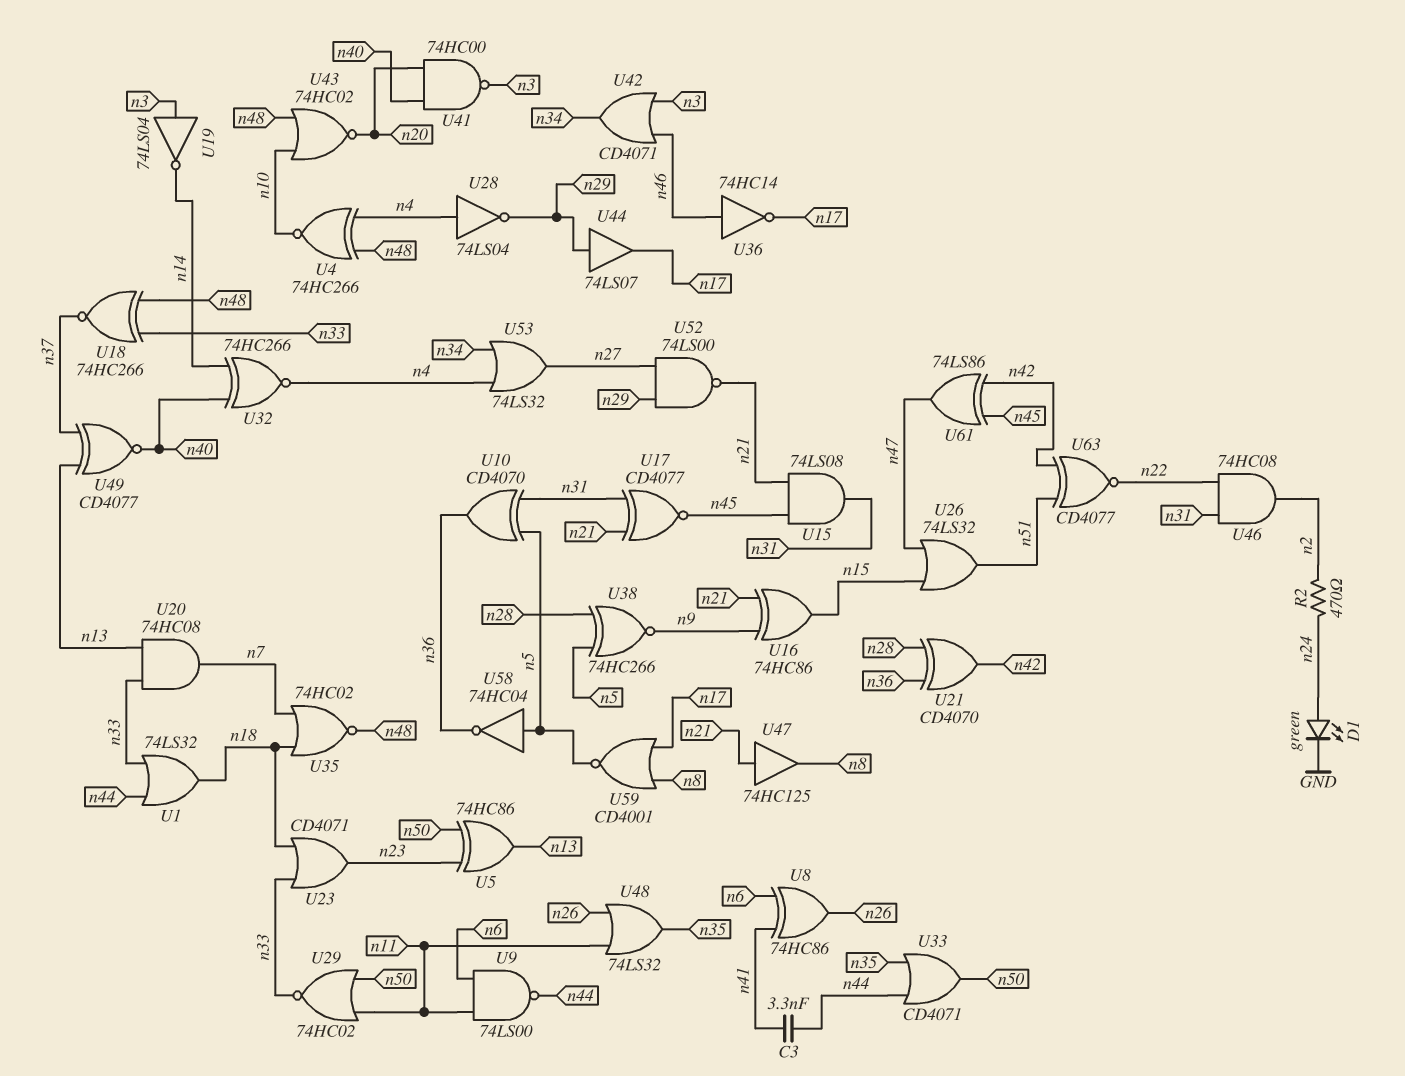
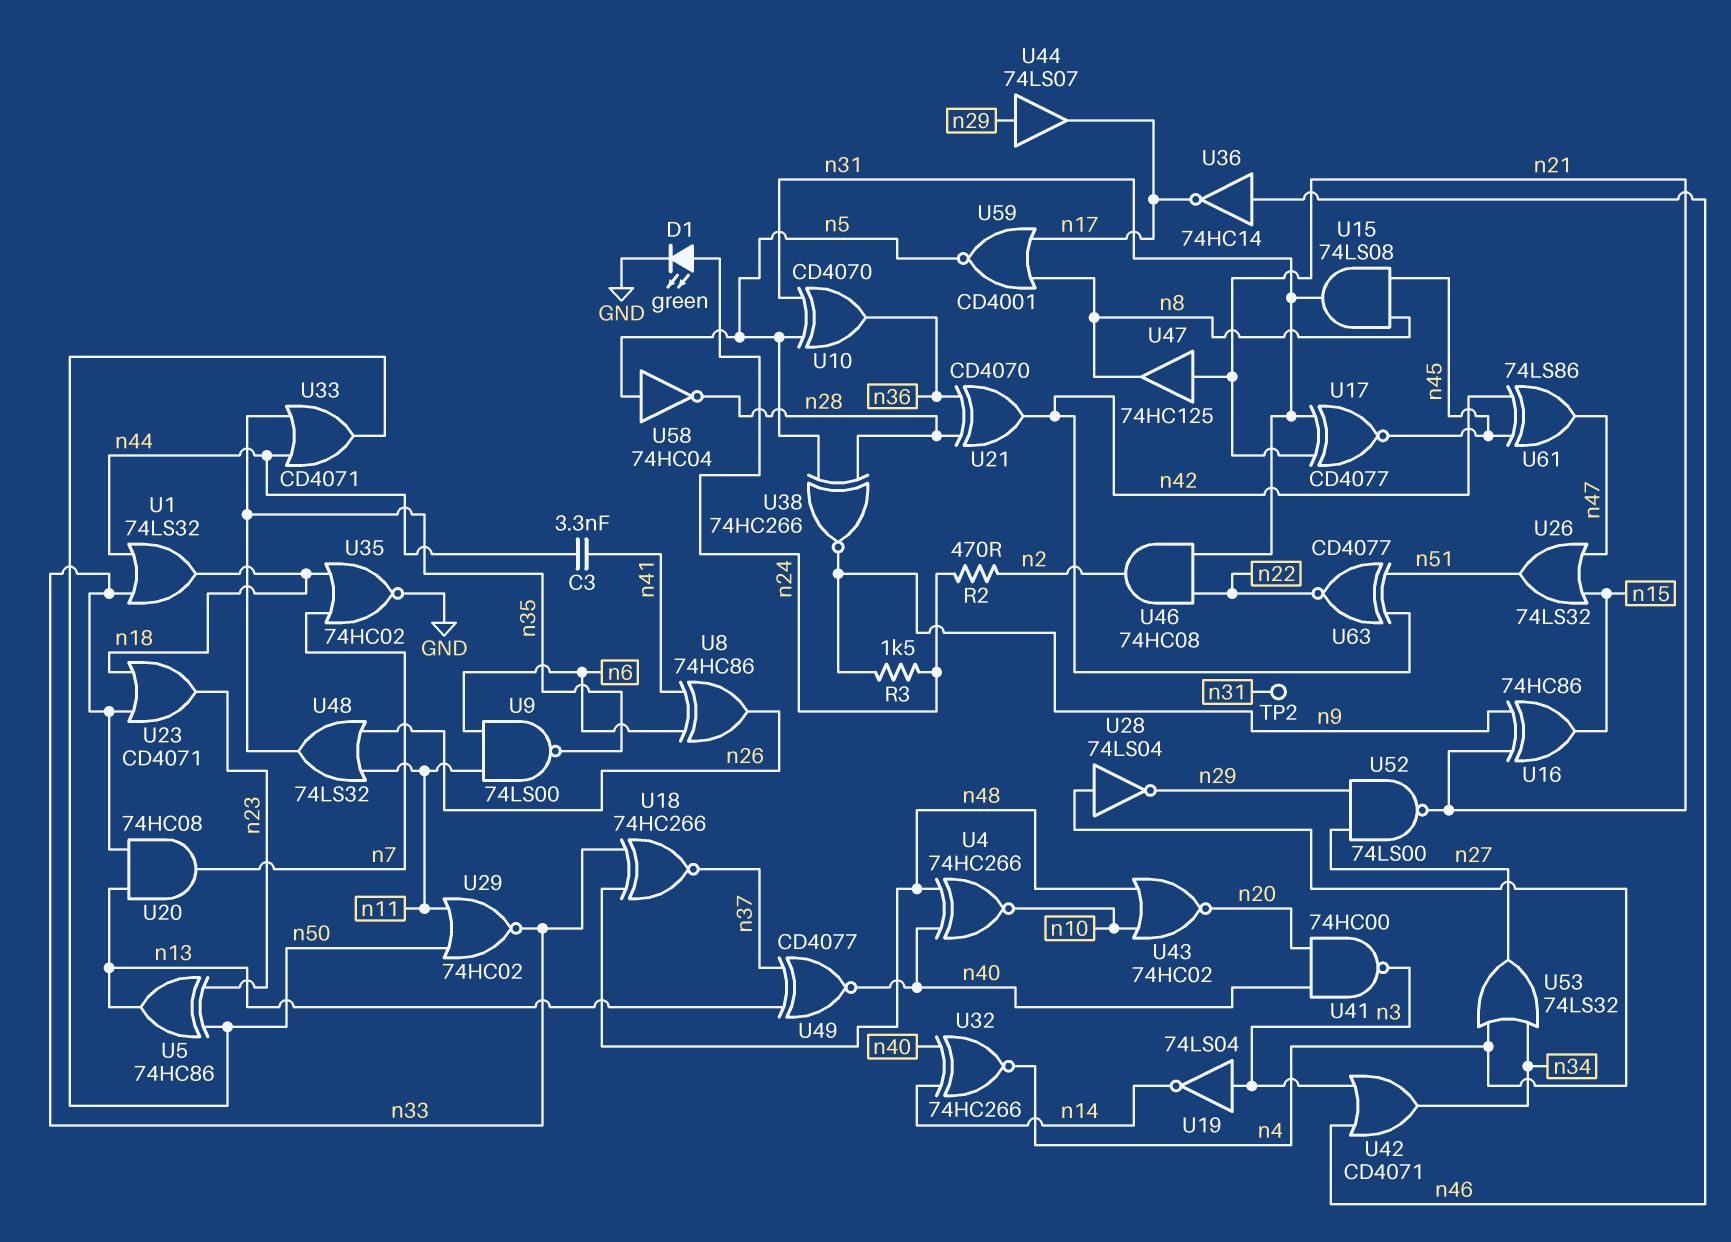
R3: none -> 1.5k (n9, n24)
TP2: none -> test point (n31)
U4: XNOR 74HC266 (in n4, in n48, out n10) -> XNOR 74HC266 (in n40, in n48, out n10)
U9: NAND 74LS00 (in n6, in n11, out n44) -> NAND 74LS00 (in n6, in n11, out n35)
U15: AND 74LS08 (in n21, in n45, out n31) -> AND 74LS08 (in n8, in n45, out n31)
U35: NOR 74HC02 (in n7, in n18, out n48) -> NOR 74HC02 (in n7, in n18, out GND)
U58: NOT 74HC04 (in n5, out n36) -> NOT 74HC04 (in n5, out n28)

